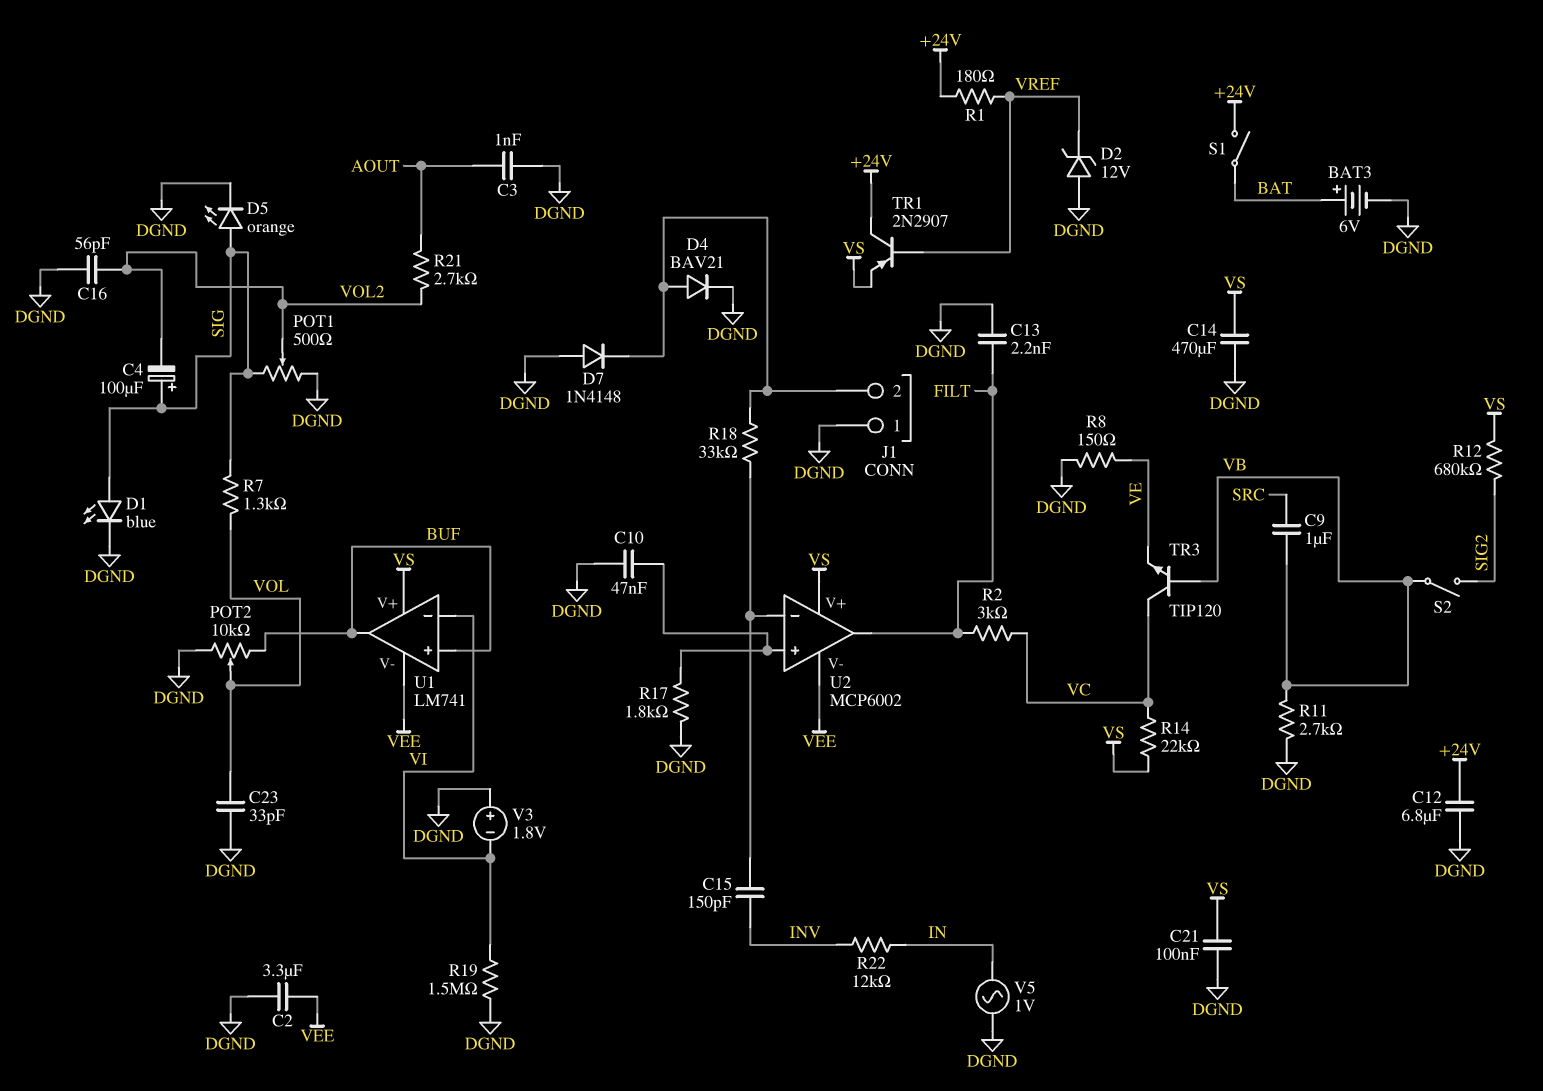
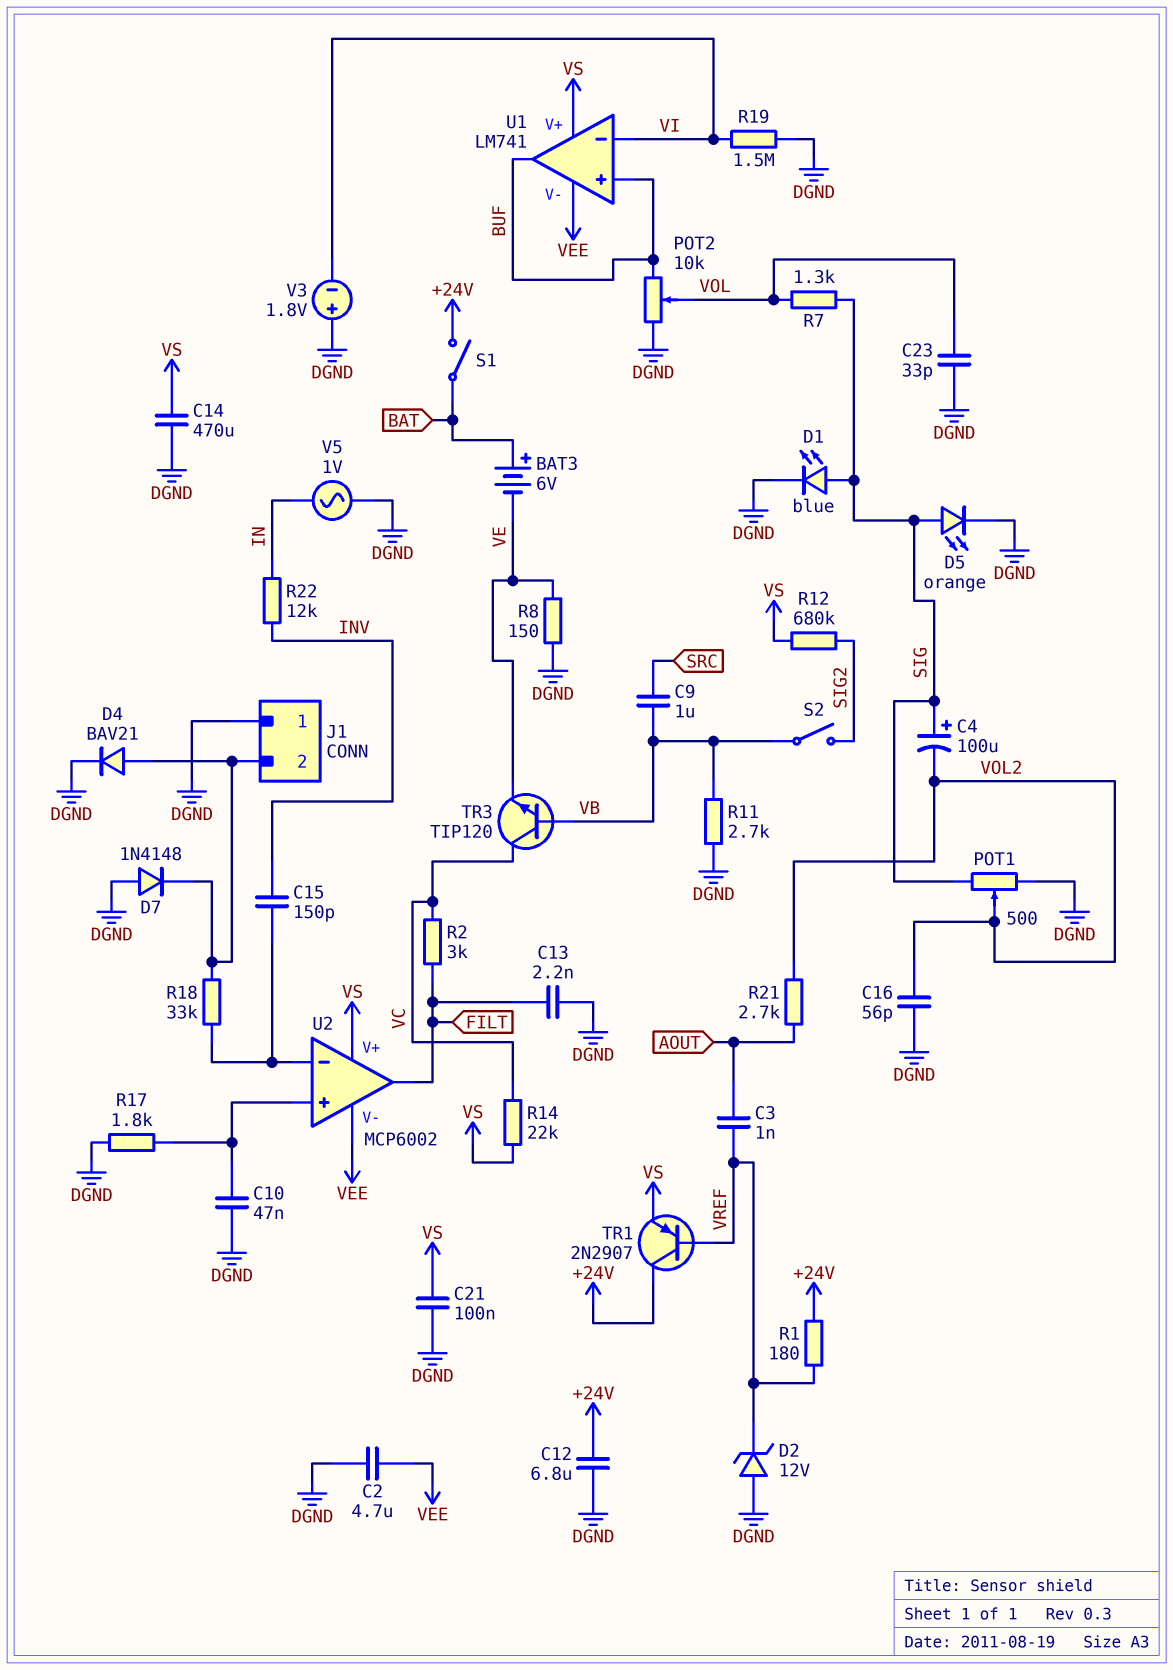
BAT3: 6V (plus BAT, minus DGND) -> 6V (plus BAT, minus VE)
C2: 3.3uF (DGND, VEE) -> 4.7uF (DGND, VEE)
C3: 1nF (AOUT, DGND) -> 1nF (AOUT, VREF)

